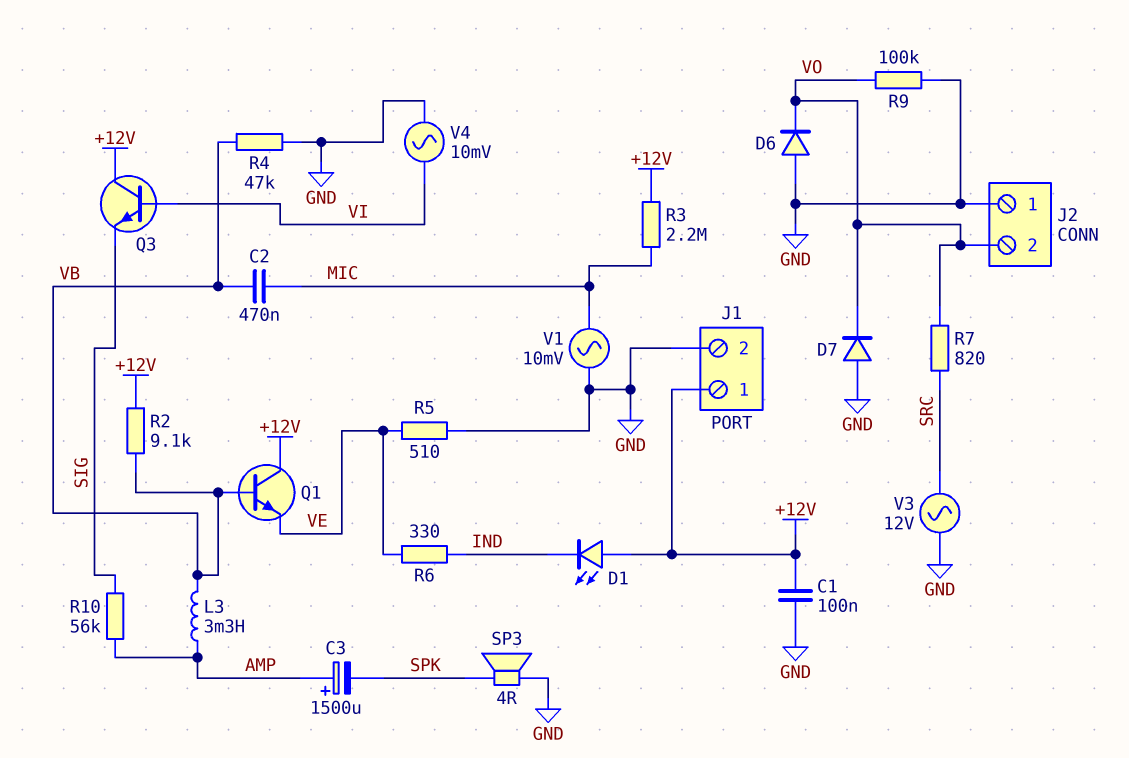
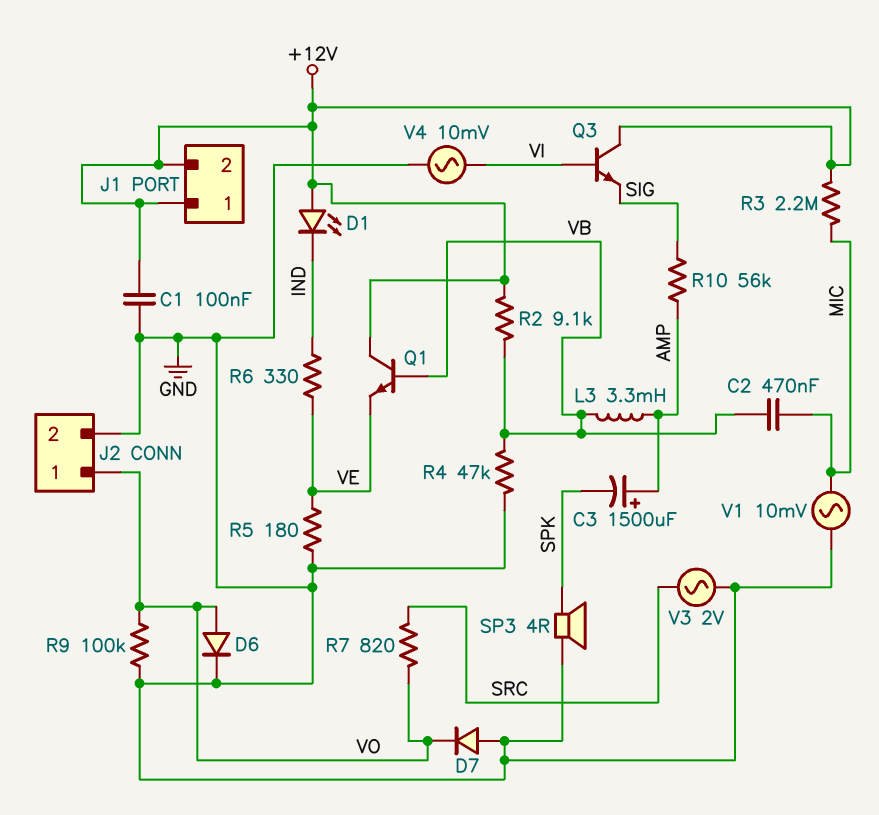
D6: diode (A GND, K VO) -> diode (A VO, K GND)
J1 pin 2: GND -> +12V
J2 pin 1: GND -> VO
J2 pin 2: VO -> GND
R5: 510 (GND, VE) -> 180 (GND, VE)
V3: AC 12V (GND, SRC) -> AC 2V (GND, SRC)

